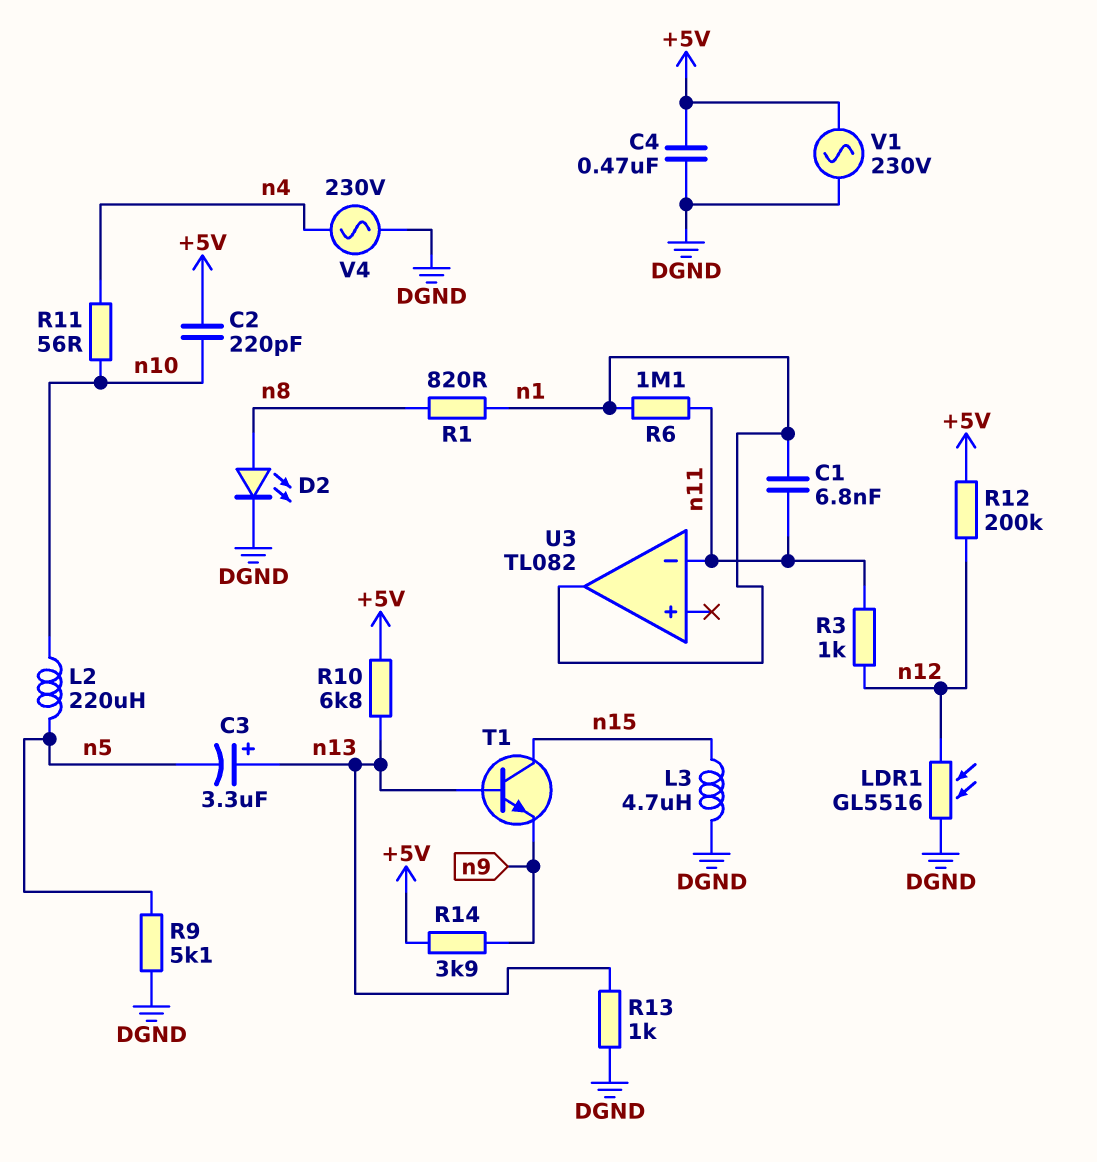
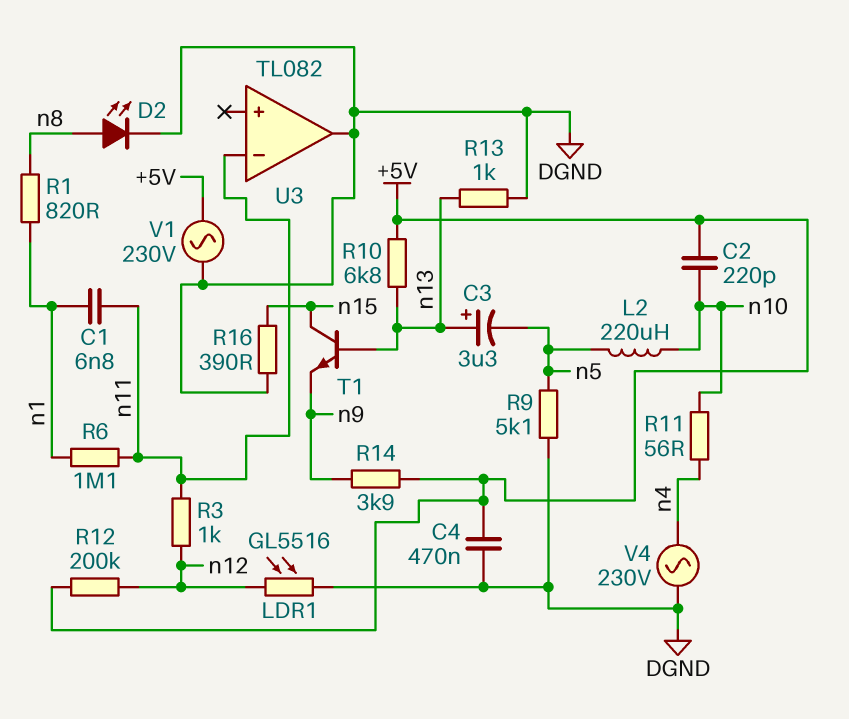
L3: 4.7uH (DGND, n15) -> none
R16: none -> 390 (DGND, n15)
U3 pin out: n1 -> DGND

